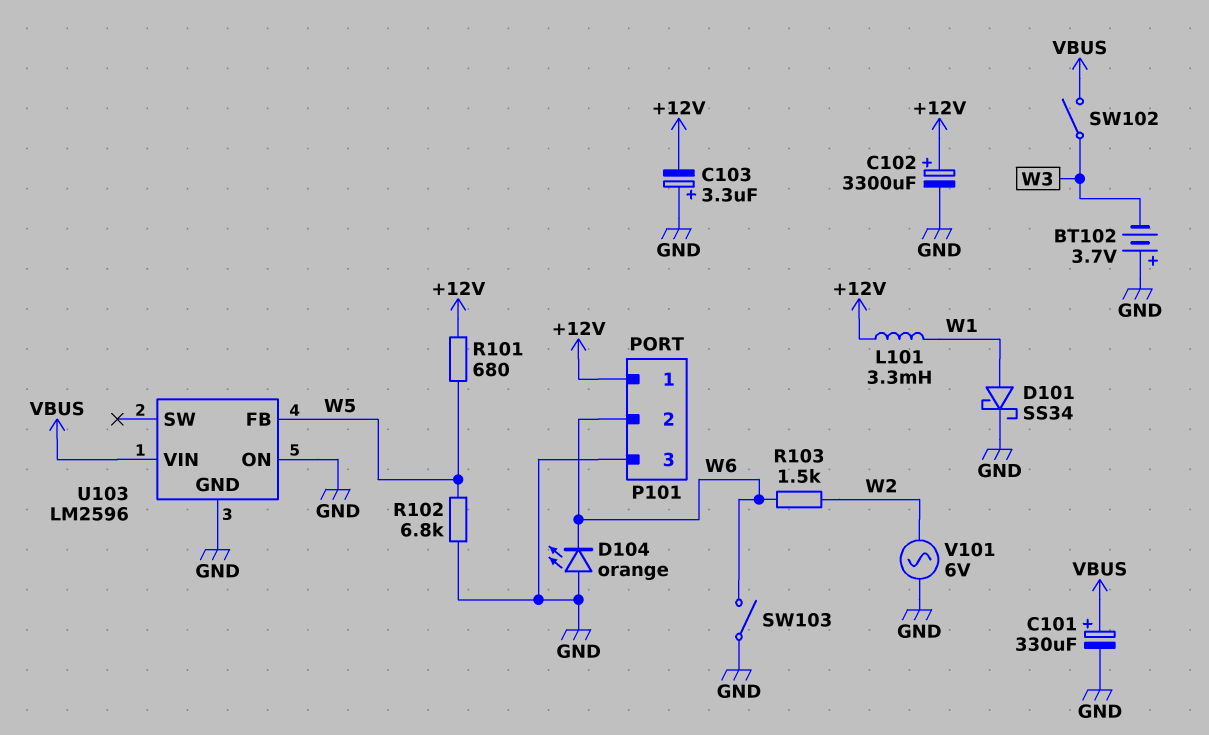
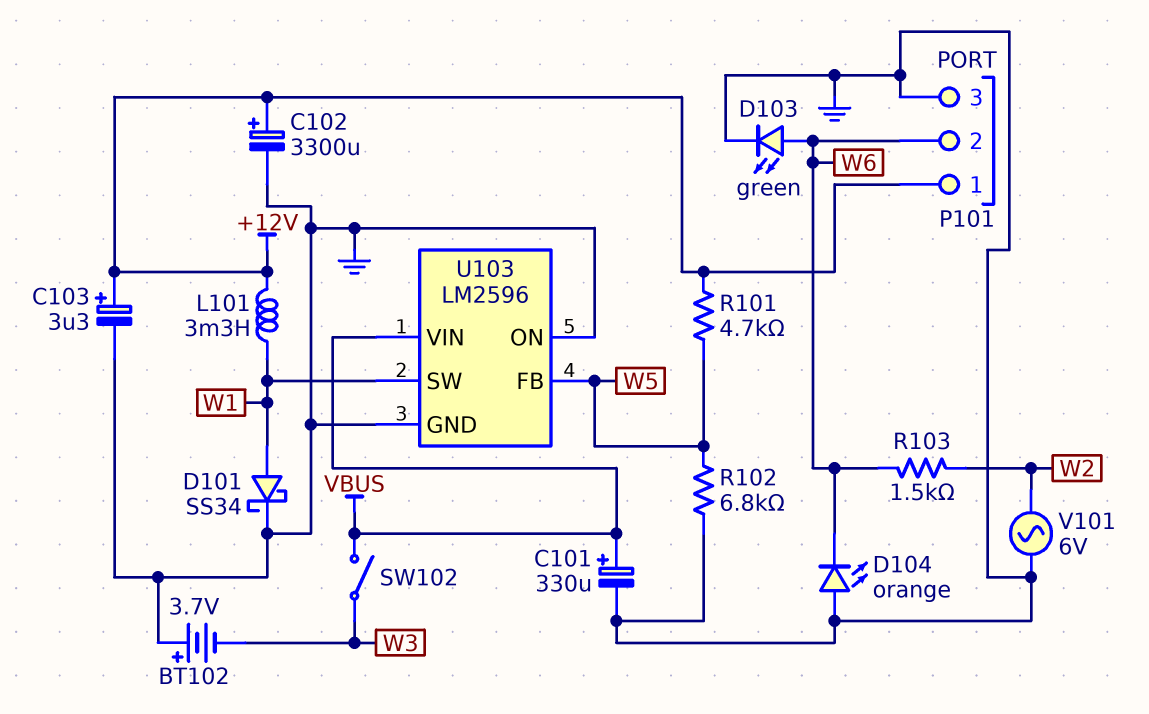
C103: 3.3uF (plus GND, minus +12V) -> 3.3uF (plus +12V, minus GND)
D103: none -> LED green (A W6, K GND)
R101: 680 (+12V, W5) -> 4.7k (+12V, W5)
SW103: switch (GND, W6) -> none
U103 pin SW: none -> W1

